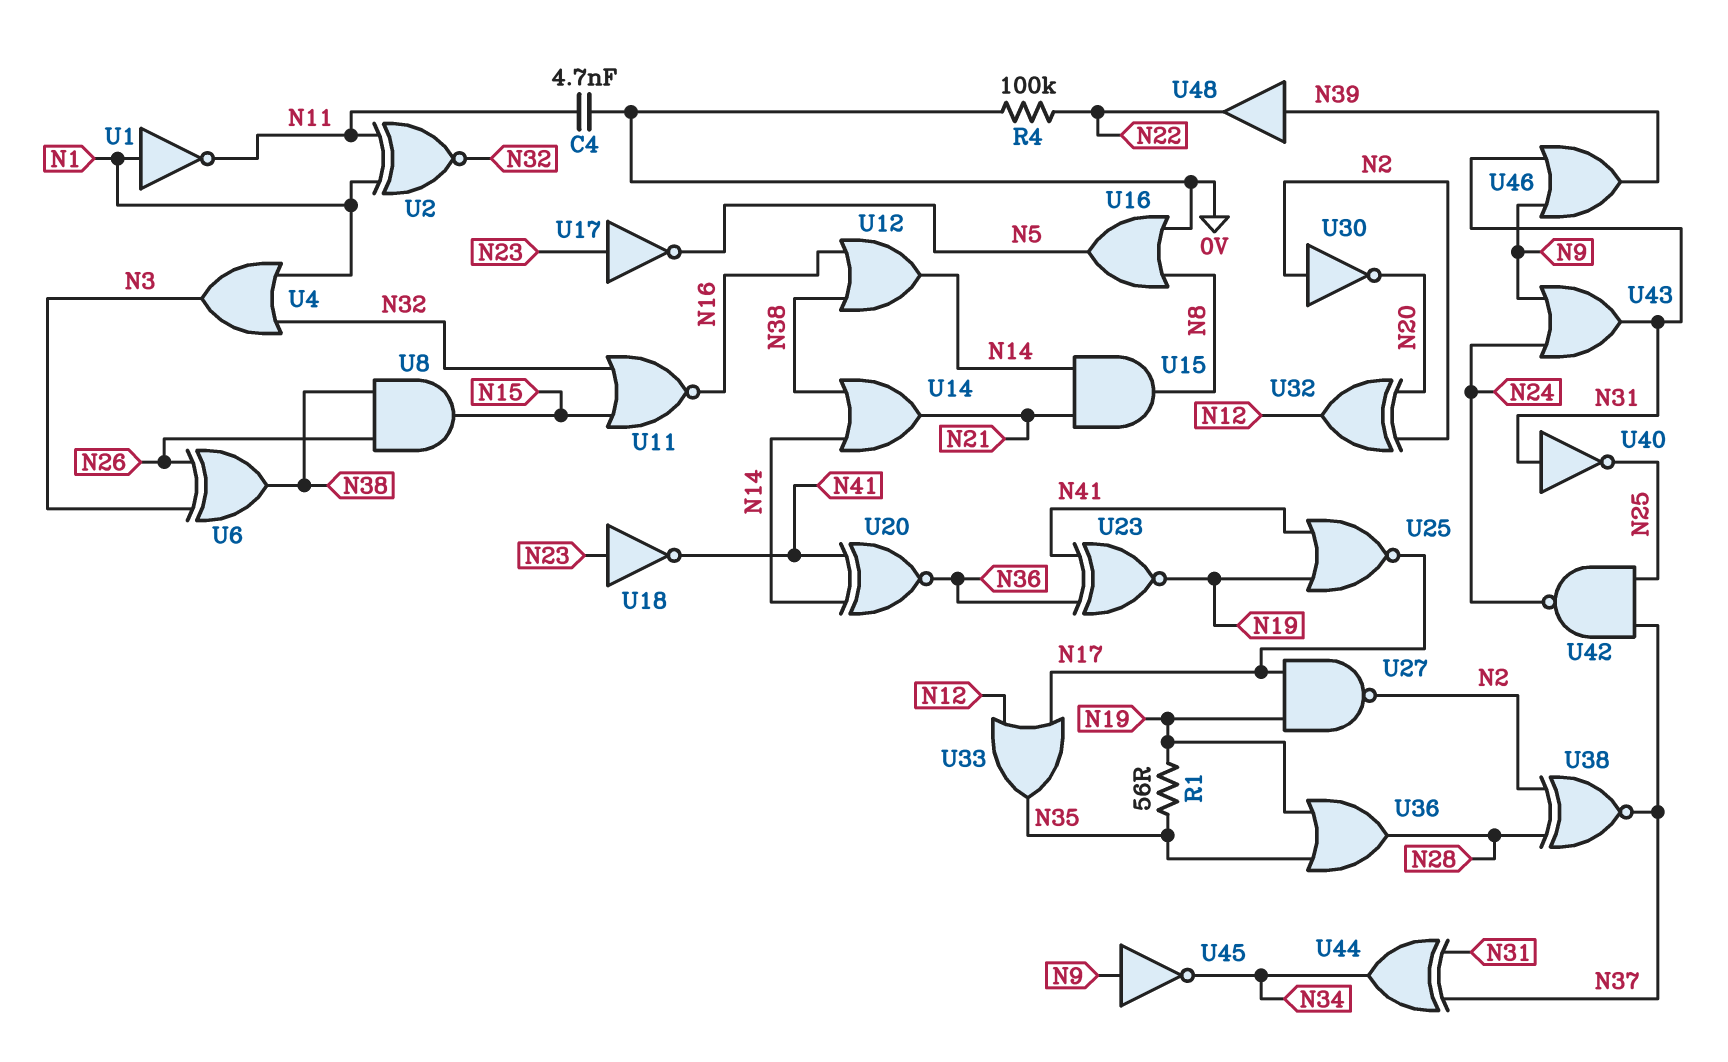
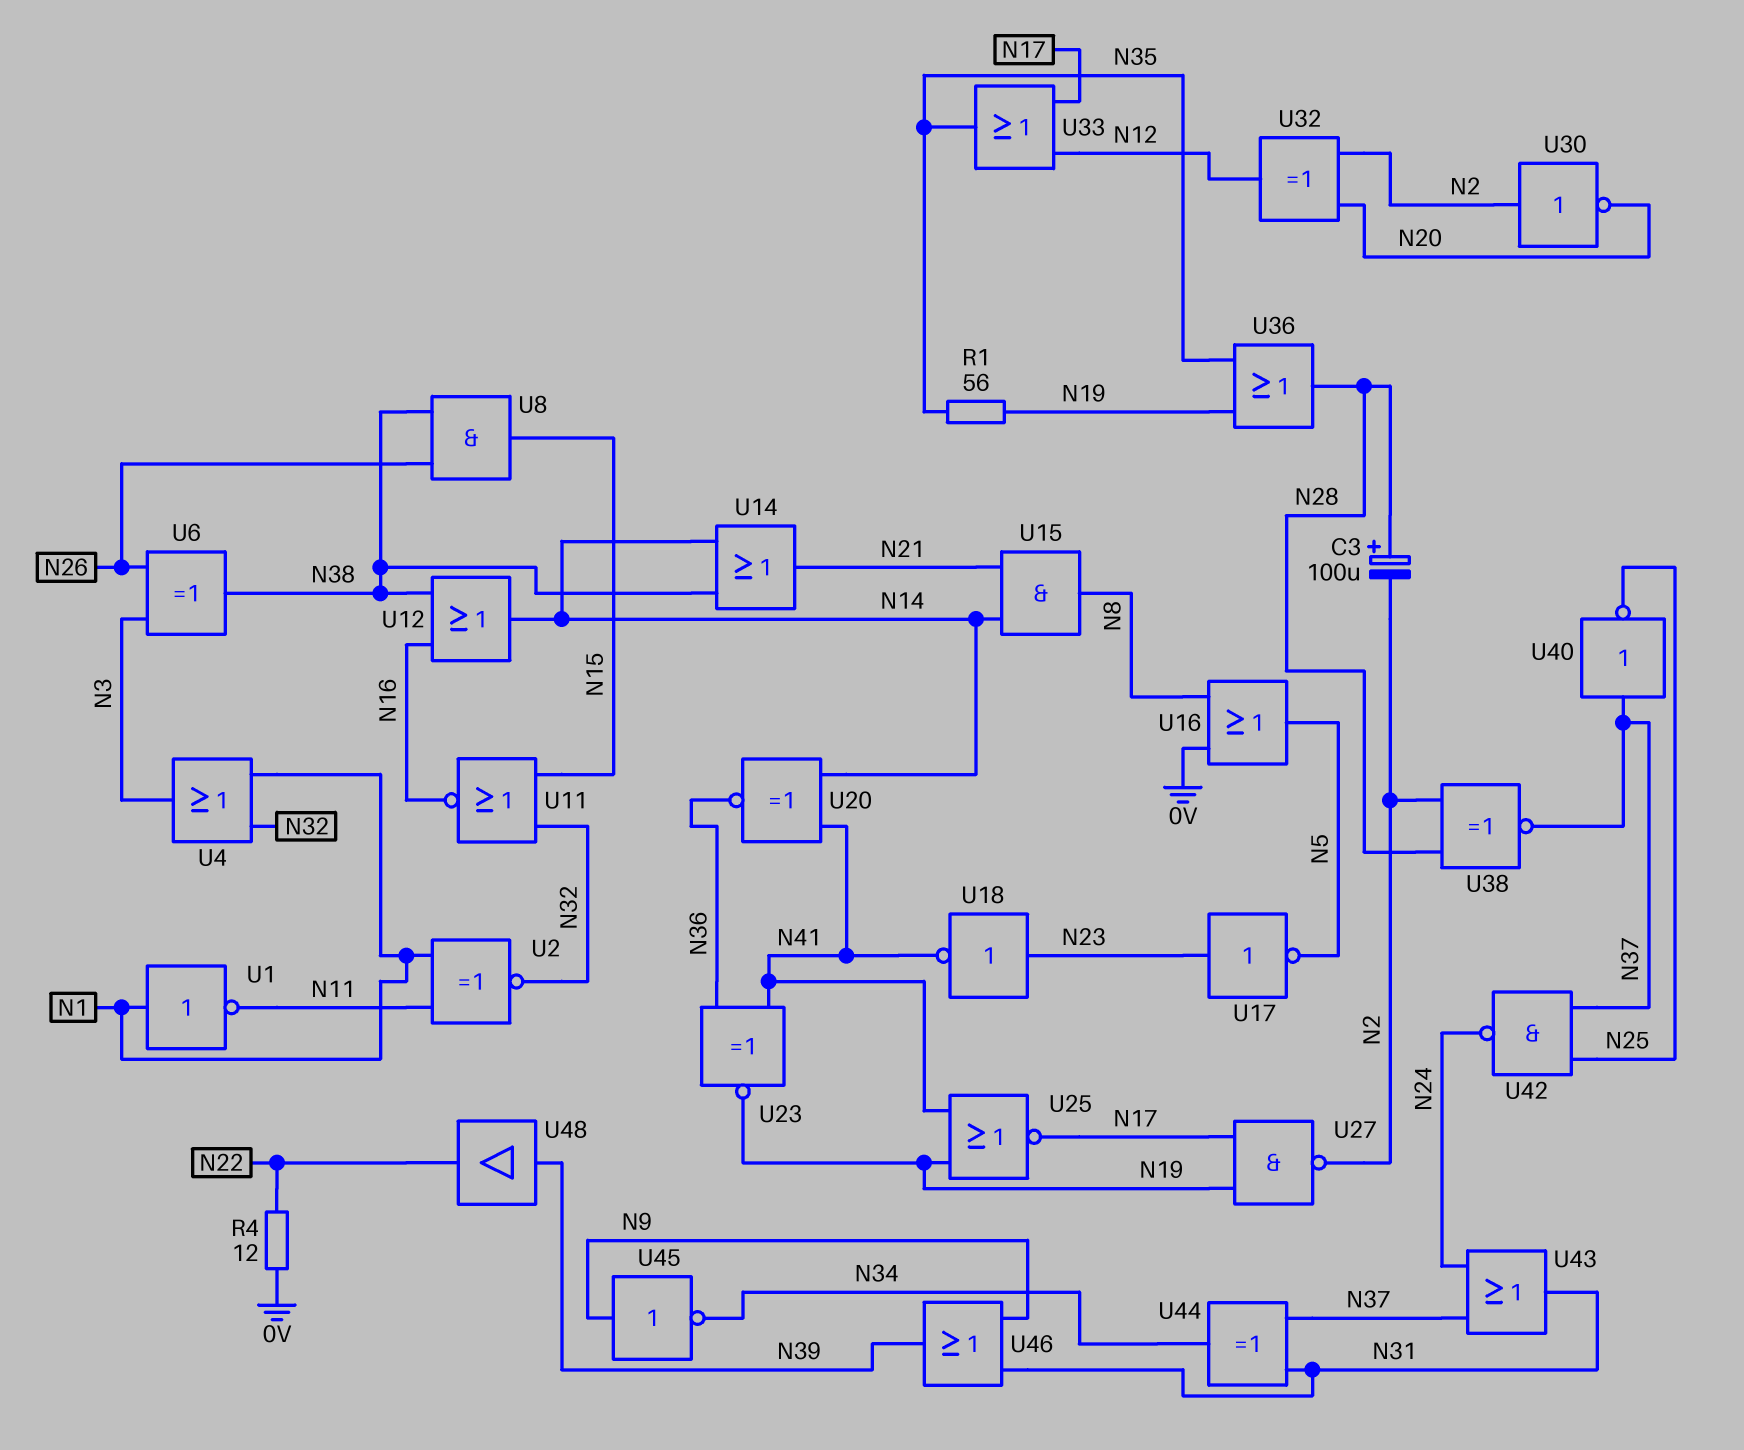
C3: none -> 100uF (plus N28, minus N2)
C4: 4.7nF (0V, N11) -> none
R4: 100k (0V, N22) -> 12 (0V, N22)
U40: NOT (in N31, out N25) -> NOT (in N37, out N25)
U43: OR (in N9, in N24, out N31) -> OR (in N24, in N37, out N31)

